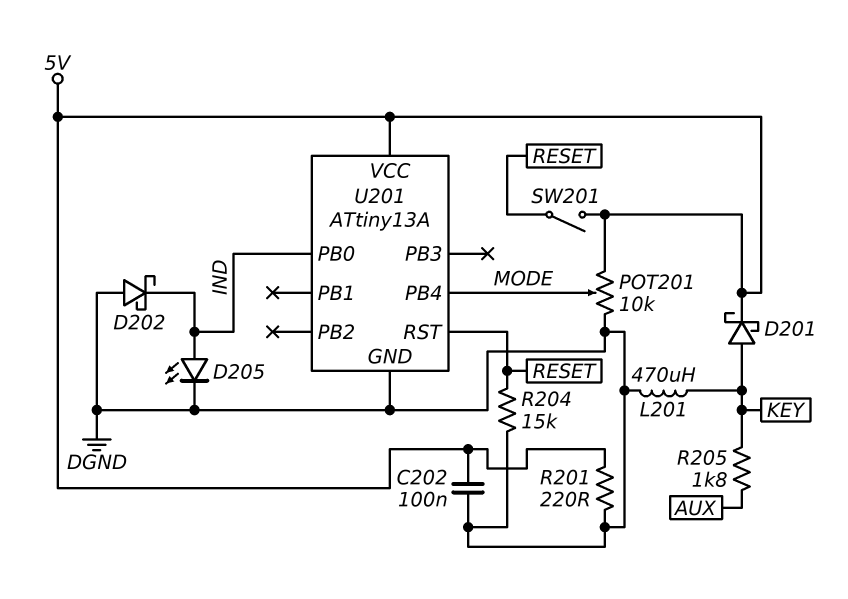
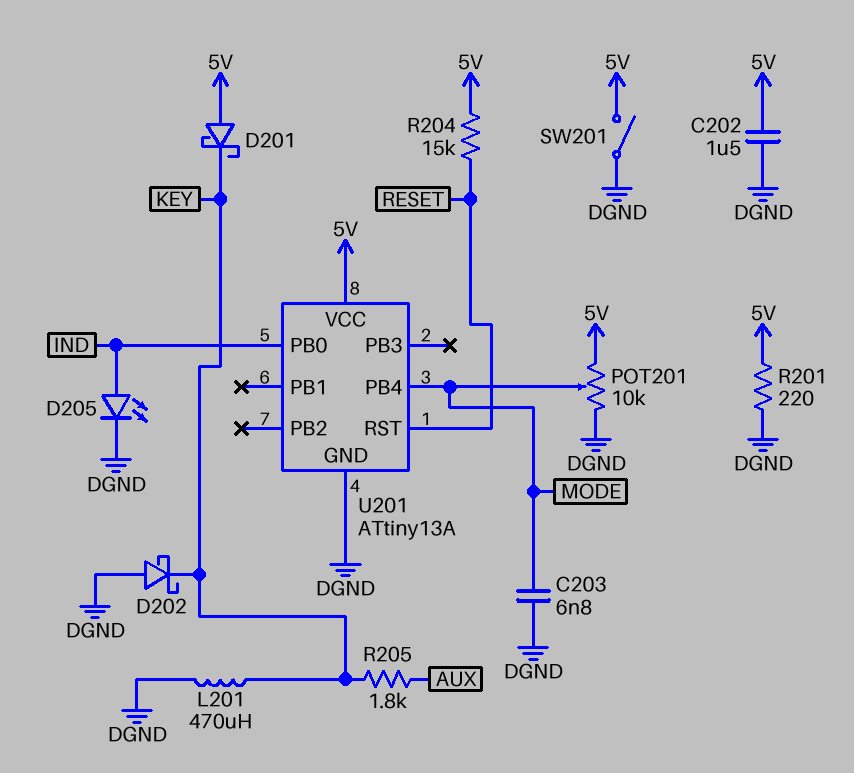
C202: 100nF (5V, DGND) -> 1.5uF (5V, DGND)
C203: none -> 6.8nF (DGND, MODE)
D201: schottky (A KEY, K 5V) -> schottky (A 5V, K KEY)
D202: schottky (A DGND, K IND) -> schottky (A DGND, K KEY)
R204: 15k (DGND, RESET) -> 15k (5V, RESET)
SW201: switch (5V, RESET) -> switch (5V, DGND)

